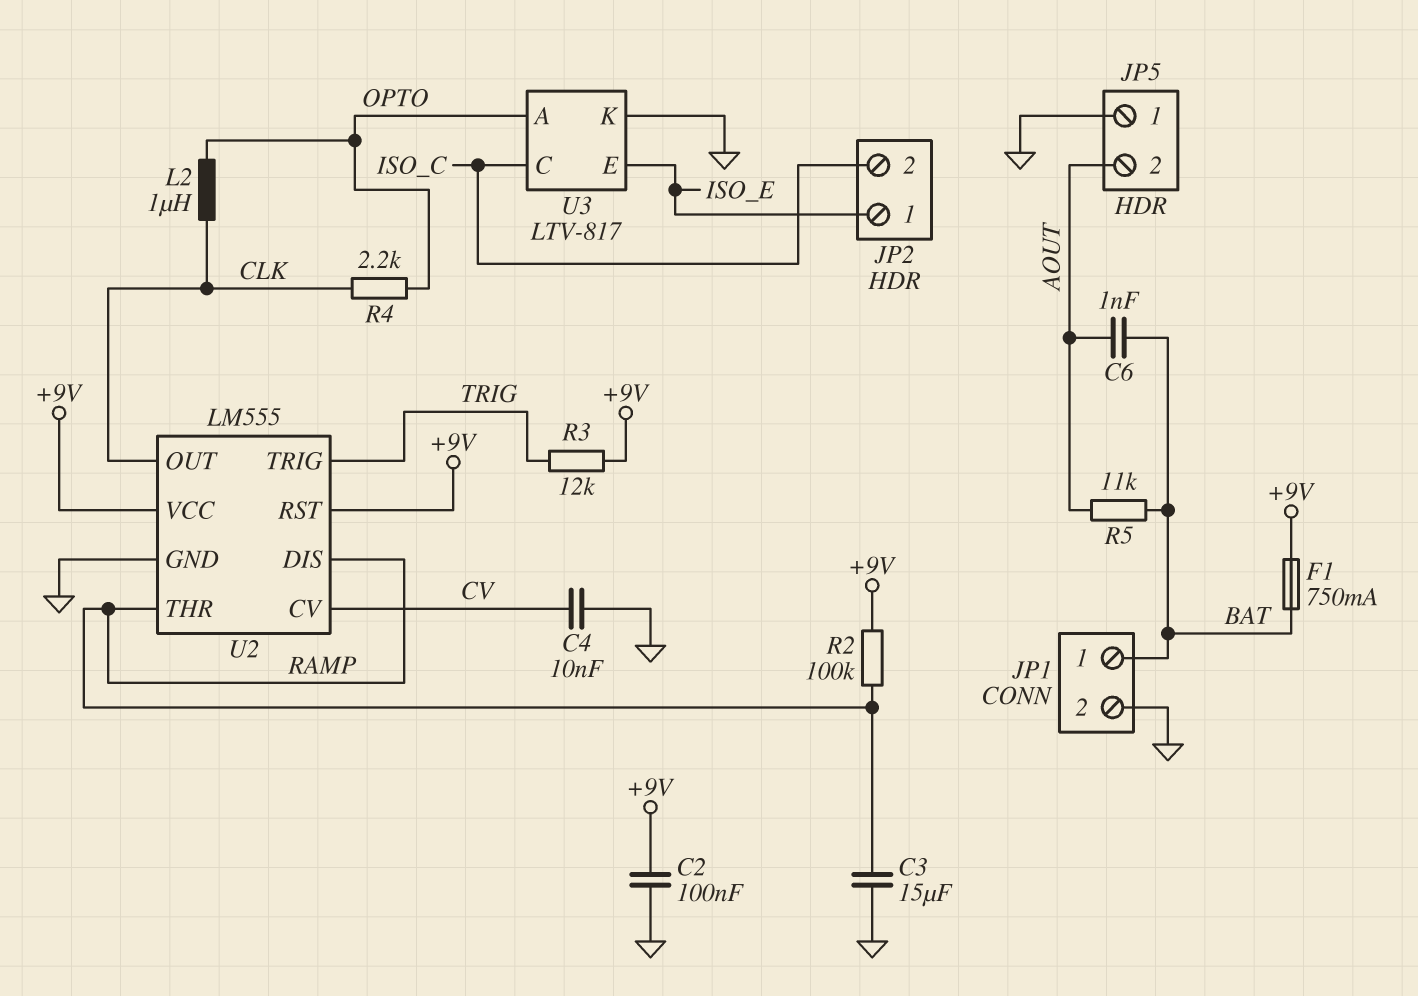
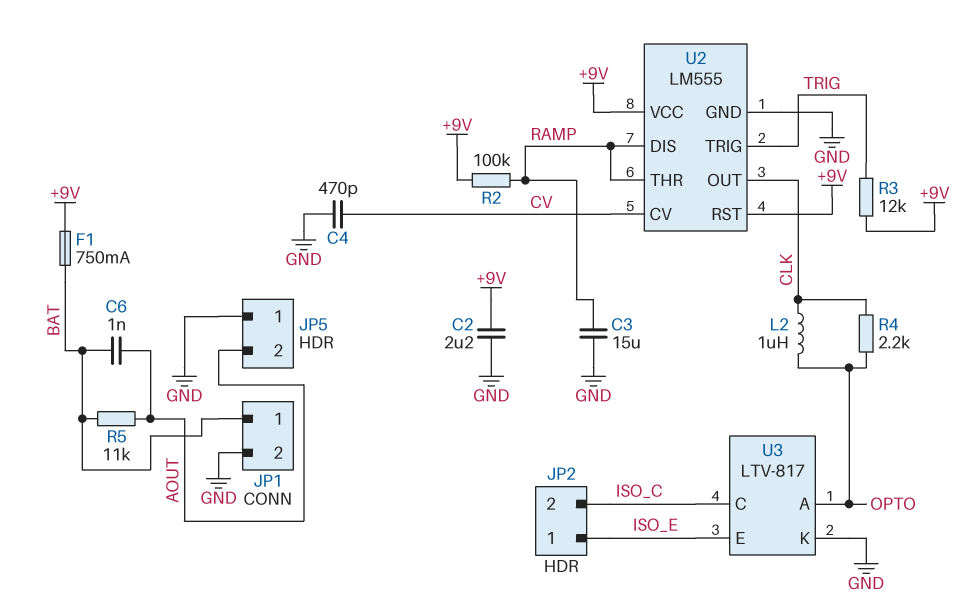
C2: 100nF (+9V, GND) -> 2.2uF (+9V, GND)
C4: 10nF (CV, GND) -> 470pF (CV, GND)

